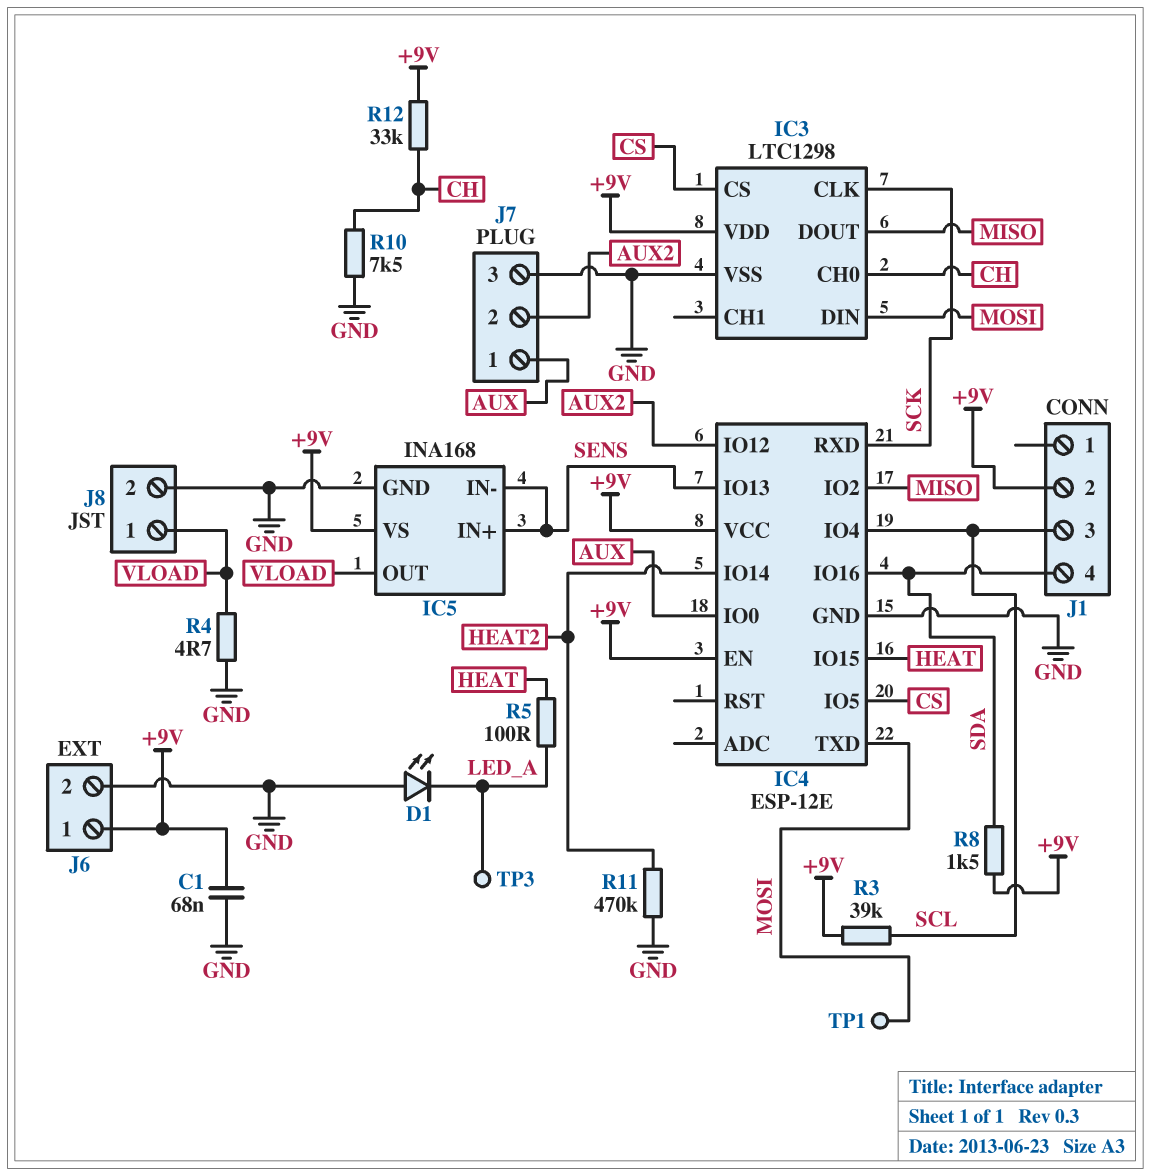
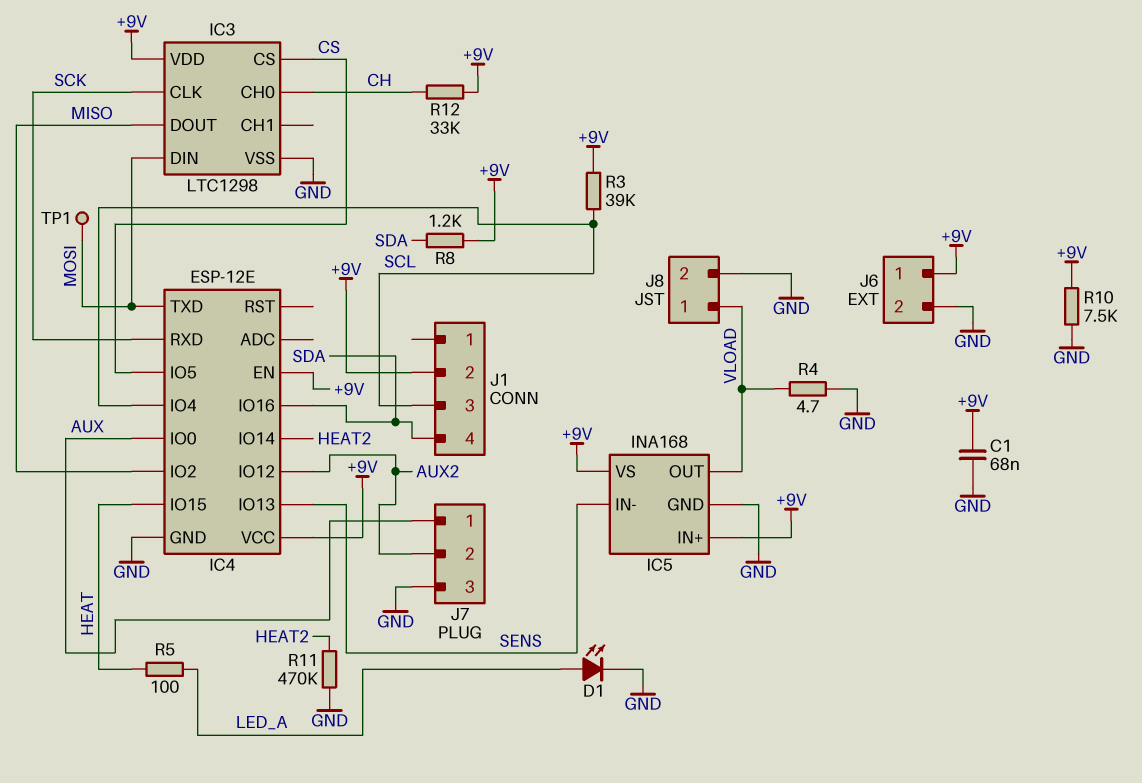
D1: LED (A GND, K LED_A) -> LED (A LED_A, K GND)
IC5 pin IN+: SENS -> +9V
R8: 1.5k (+9V, SDA) -> 1.2k (+9V, SDA)
R10: 7.5k (CH, GND) -> 7.5k (+9V, GND)
TP3: test point (LED_A) -> none

